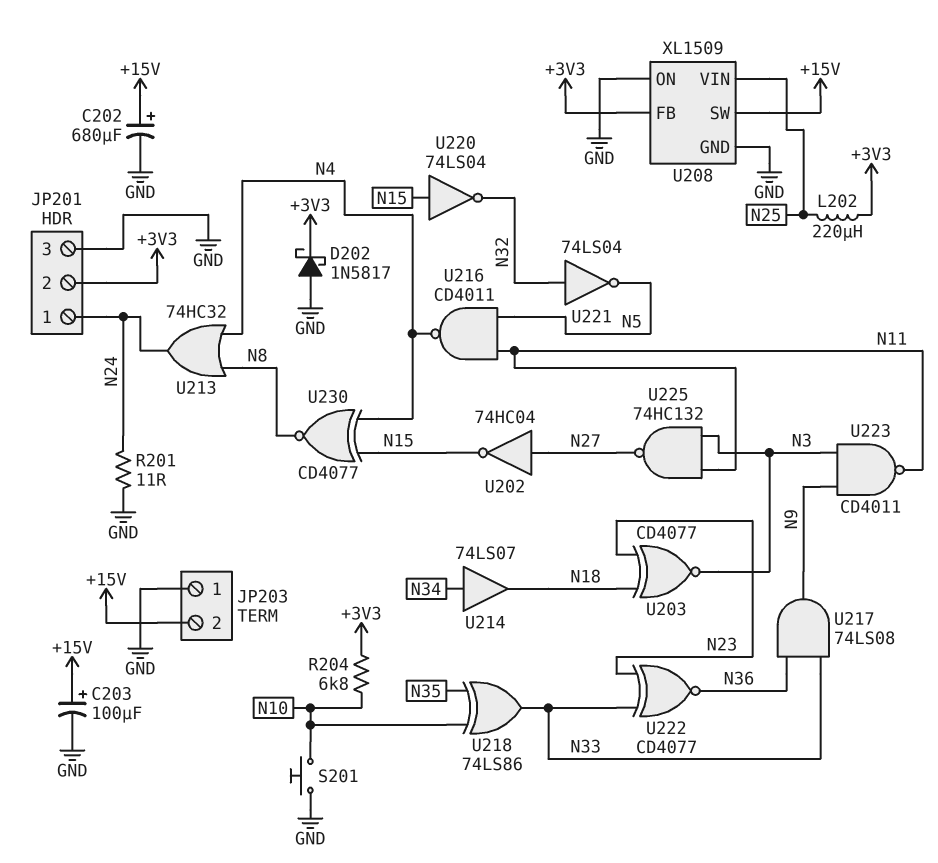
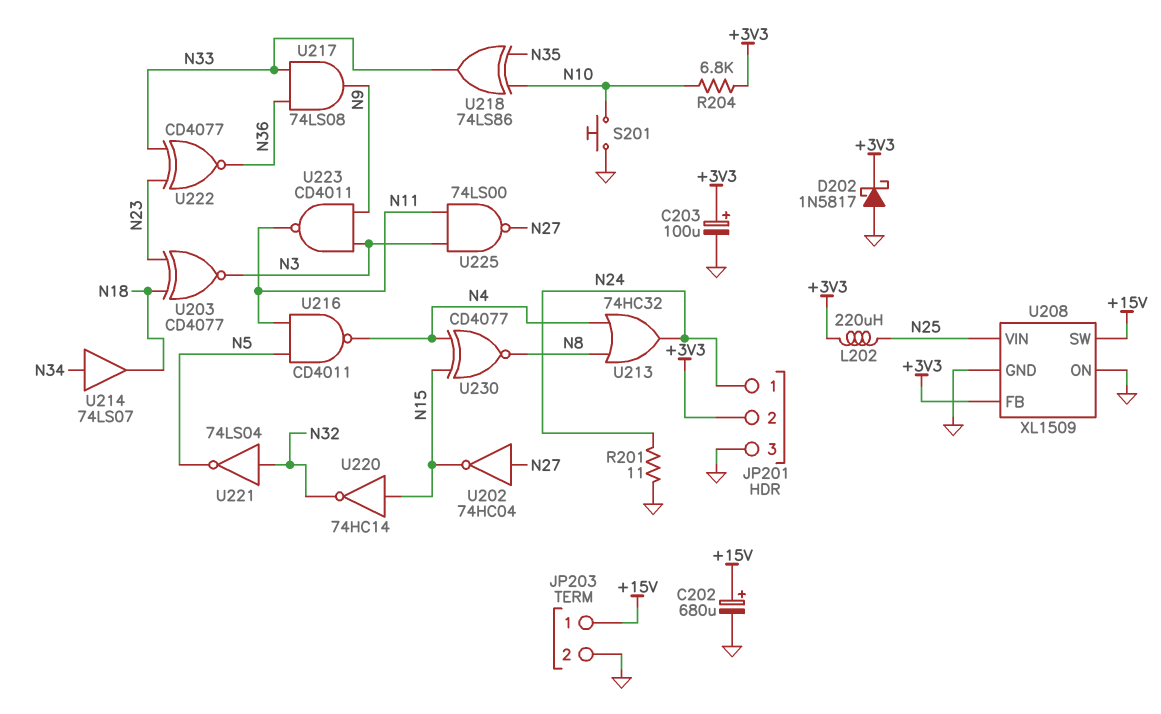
C203: 100uF (plus +15V, minus GND) -> 100uF (plus +3V3, minus GND)
JP203 pin 1: GND -> +15V
JP203 pin 2: +15V -> GND
U220: NOT 74LS04 (in N15, out N32) -> NOT 74HC14 (in N15, out N32)
U225: NAND 74HC132 (in N3, in N11, out N27) -> NAND 74LS00 (in N3, in N11, out N27)

